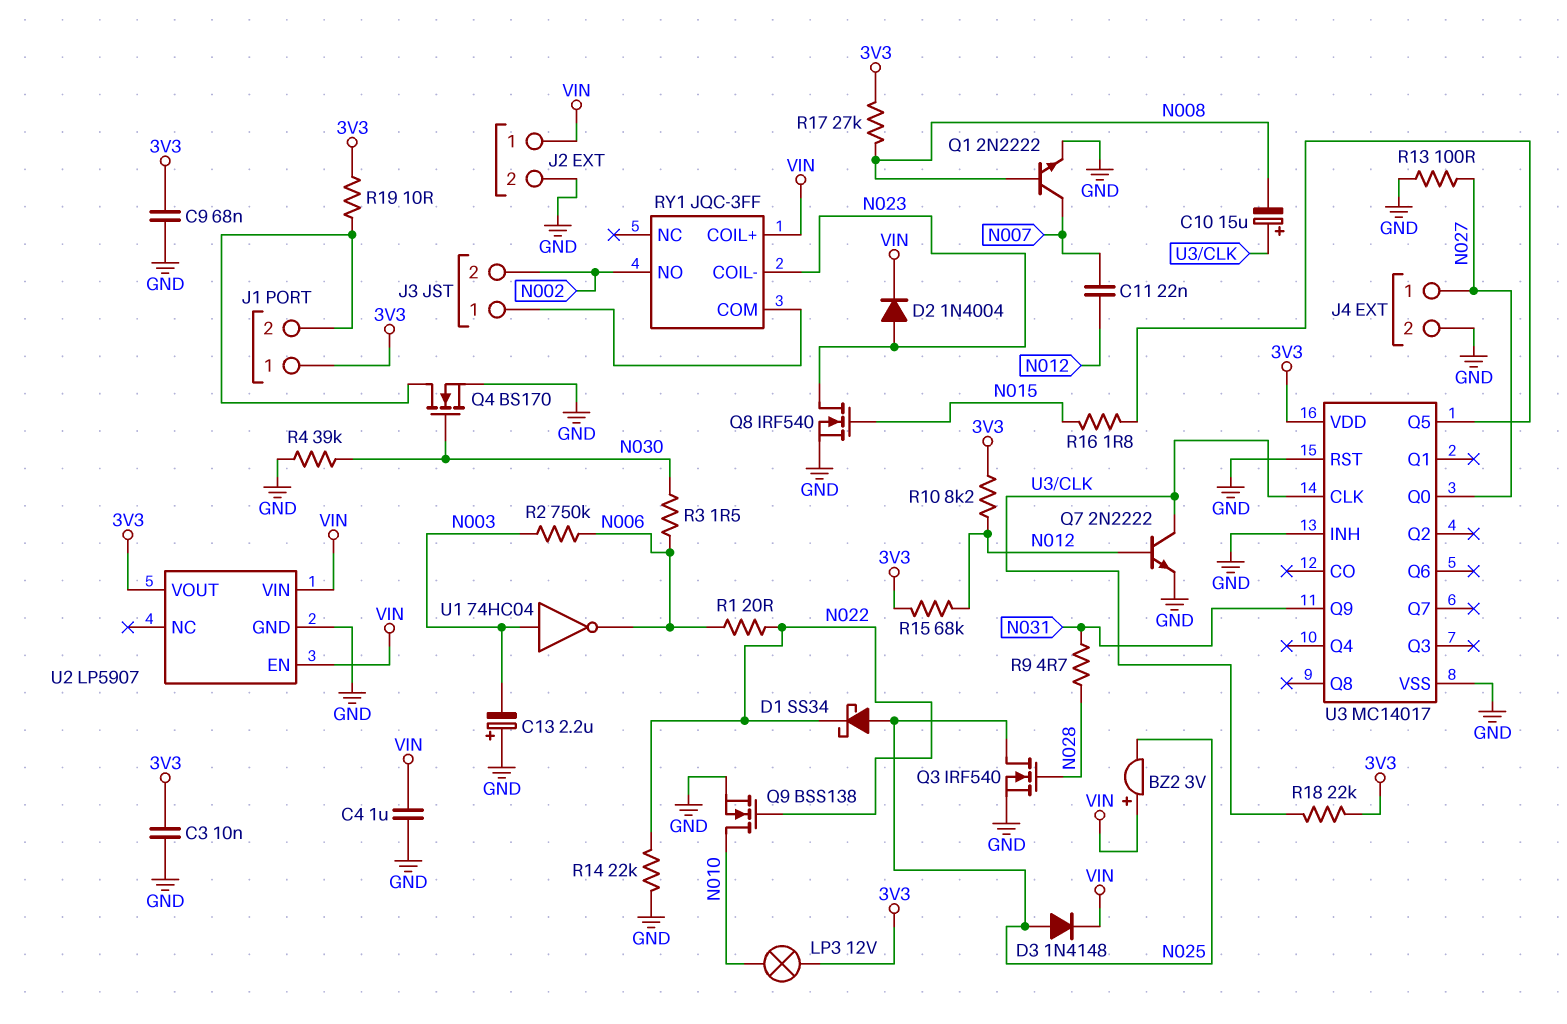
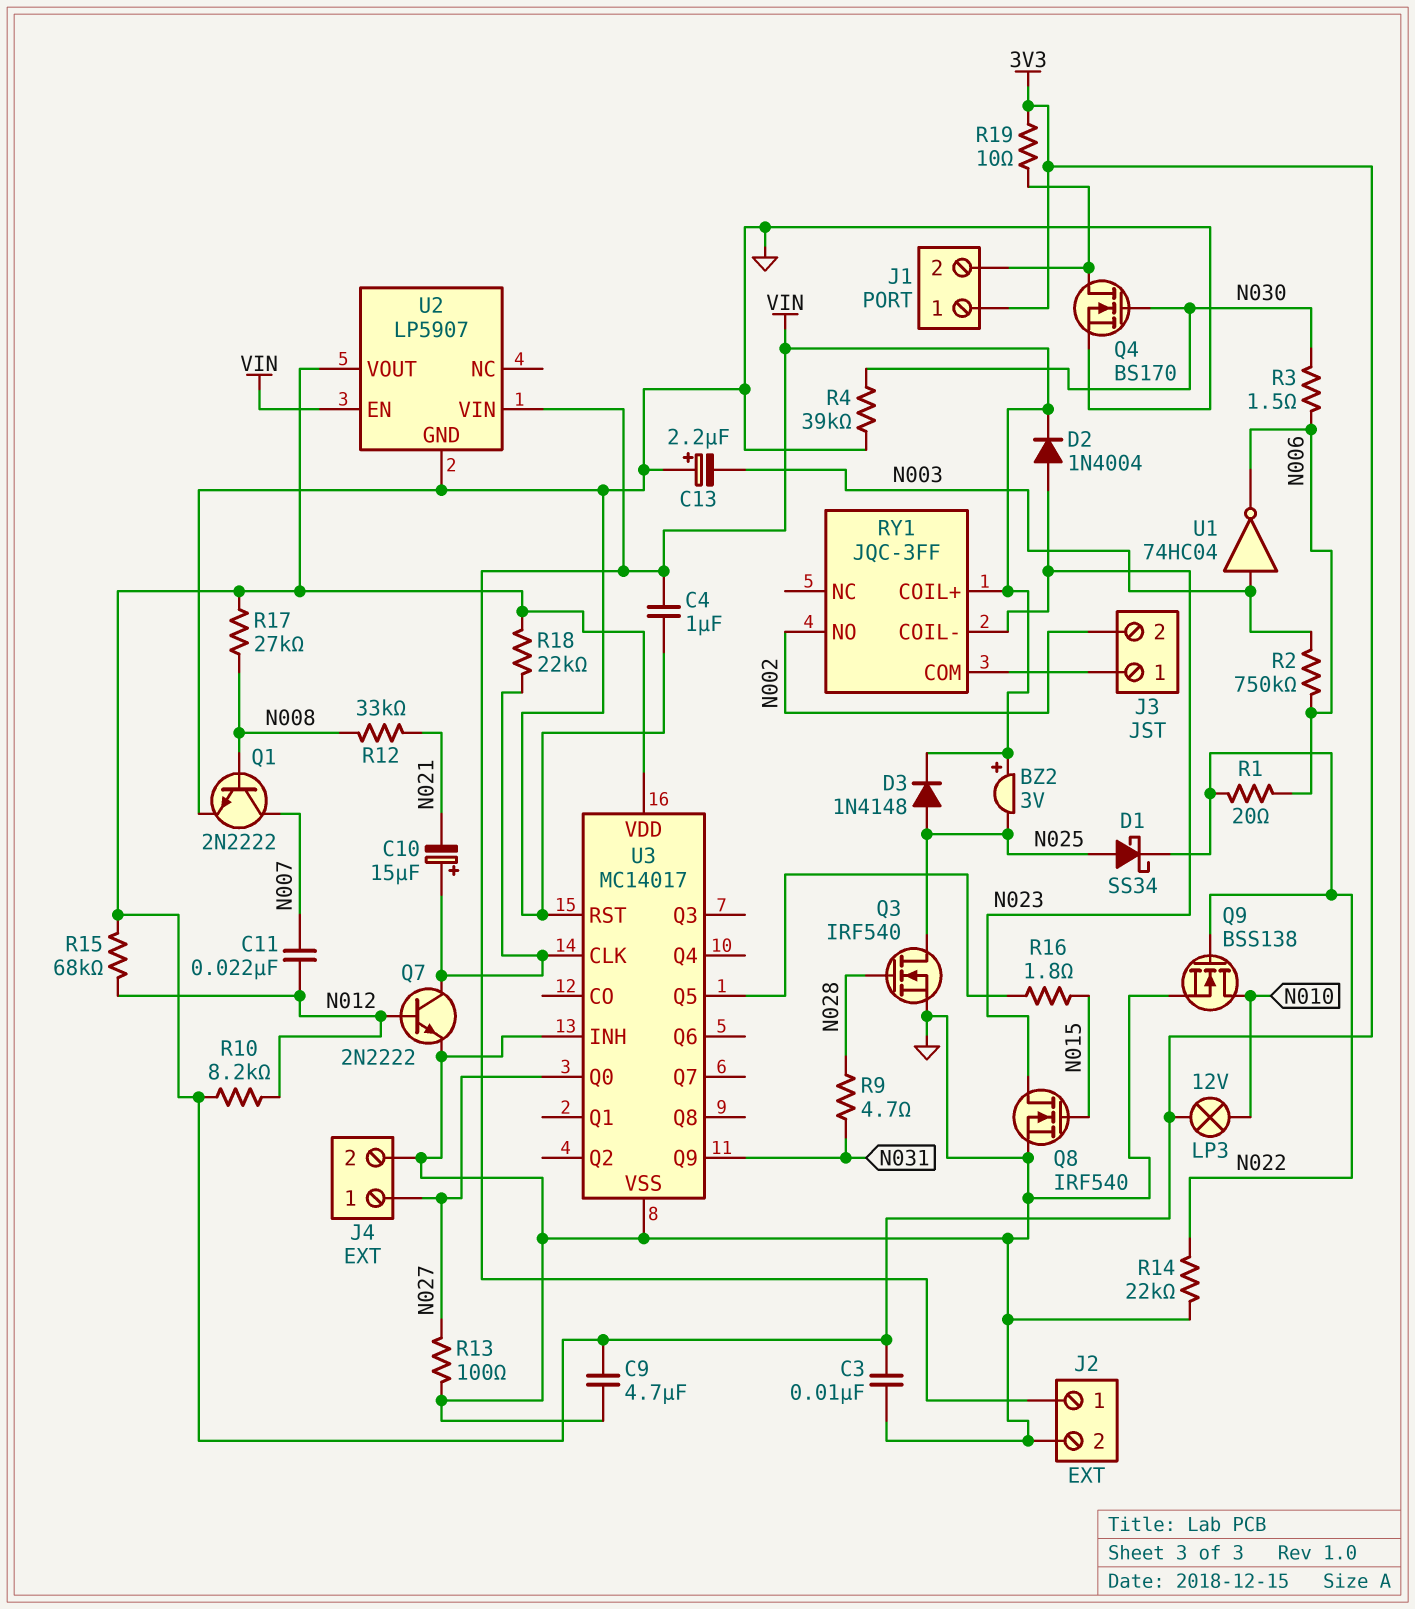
C9: 68nF (3V3, GND) -> 4.7uF (3V3, GND)
C10: 15uF (plus U3/CLK, minus N008) -> 15uF (plus U3/CLK, minus N021)
R12: none -> 33k (N008, N021)

